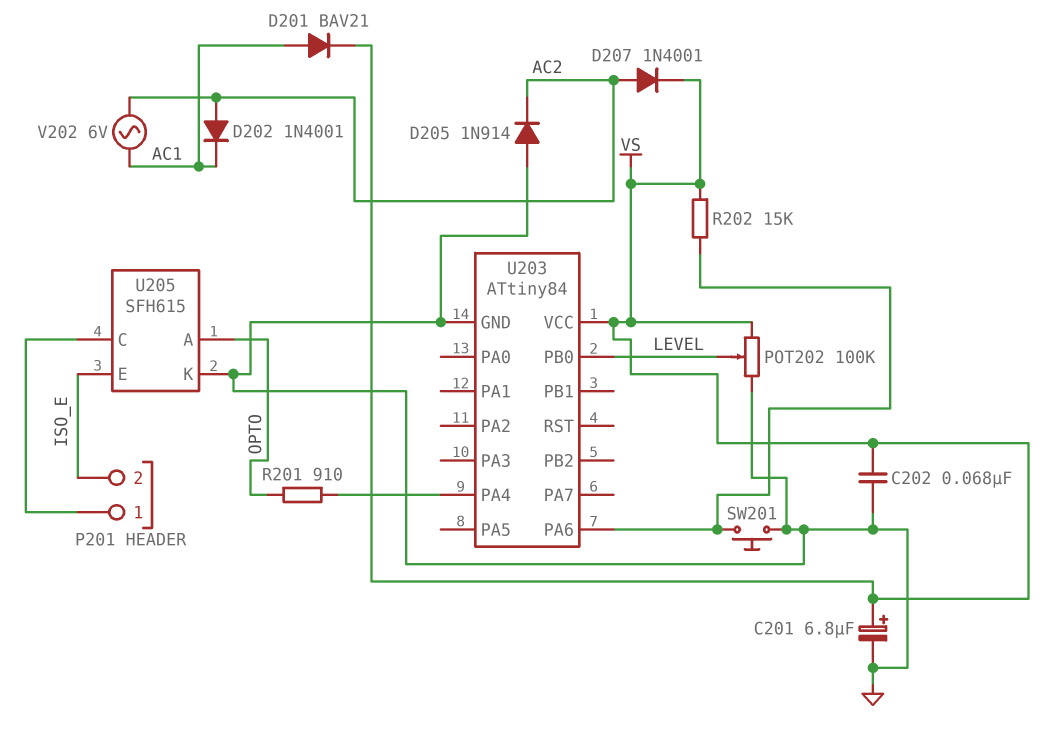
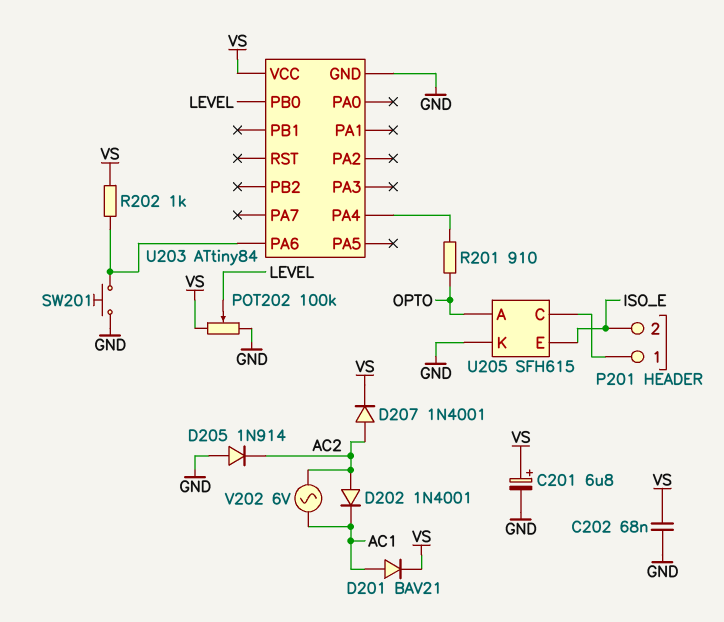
R202: 15k (U203/PA6, VS) -> 1k (U203/PA6, VS)

